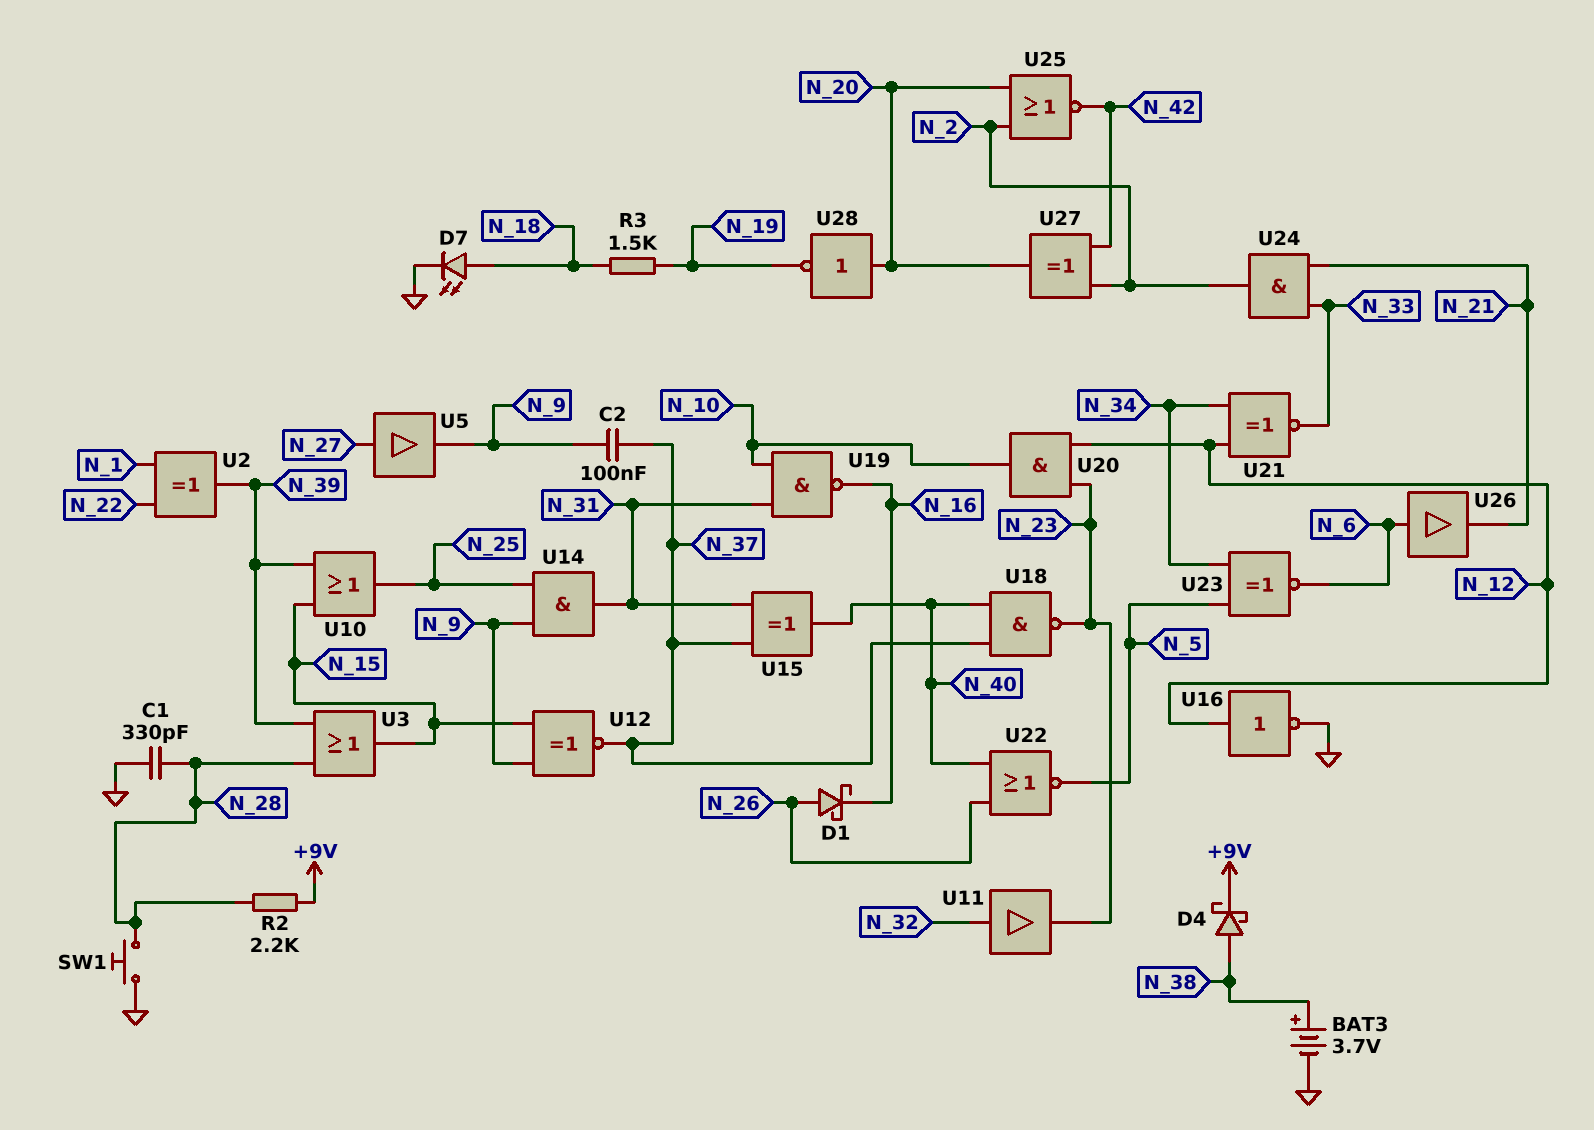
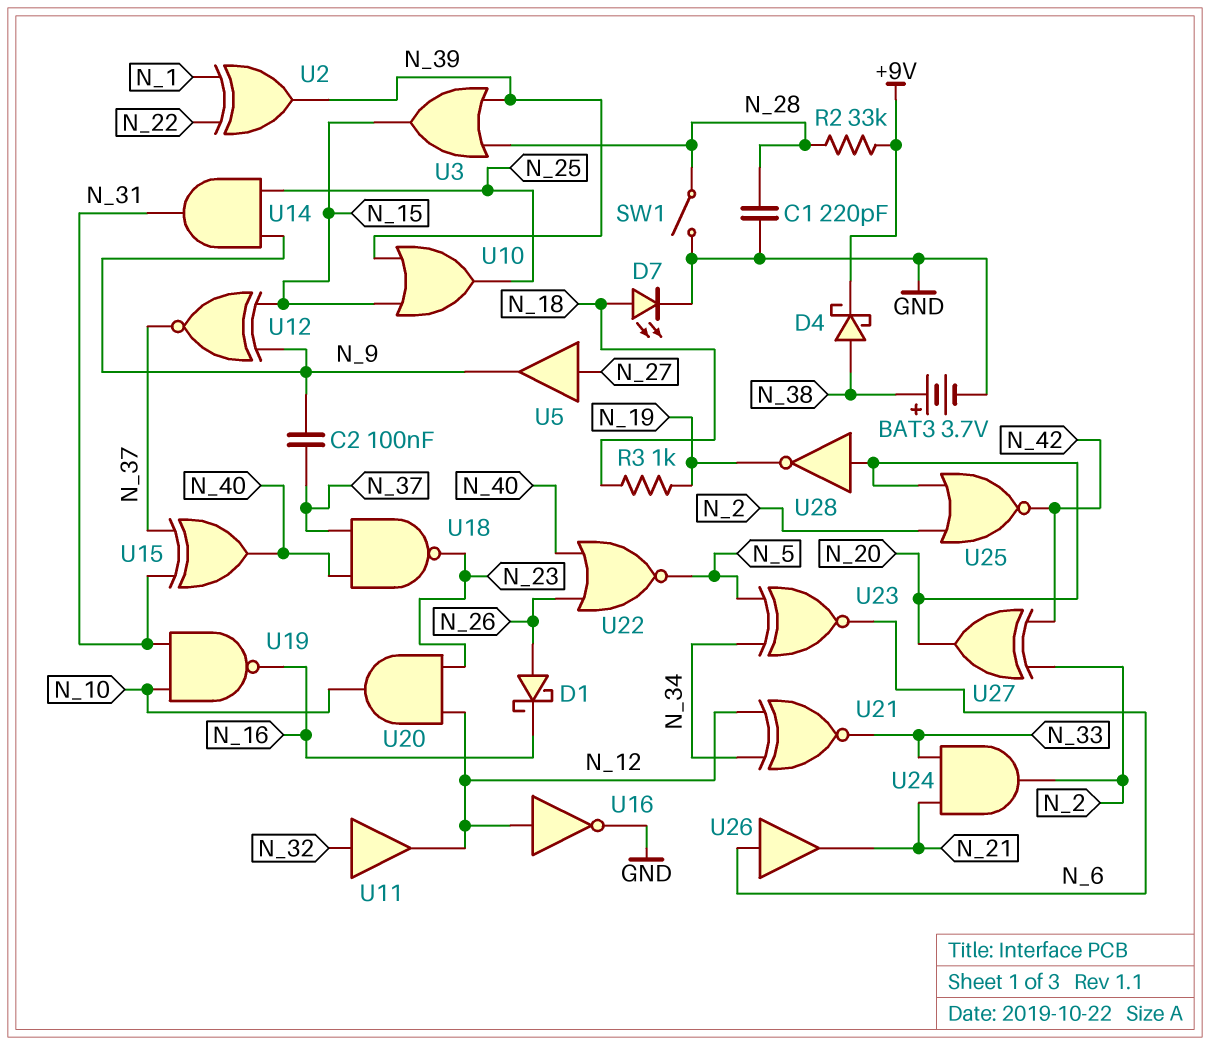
C1: 330pF (GND, N_28) -> 220pF (GND, N_28)
R2: 2.2k (+9V, N_28) -> 33k (+9V, N_28)
R3: 1.5k (N_18, N_19) -> 1k (N_18, N_19)
SW1: button (GND, N_28) -> switch (GND, N_28)
U11: buffer (in N_32, out N_23) -> buffer (in N_32, out N_12)

